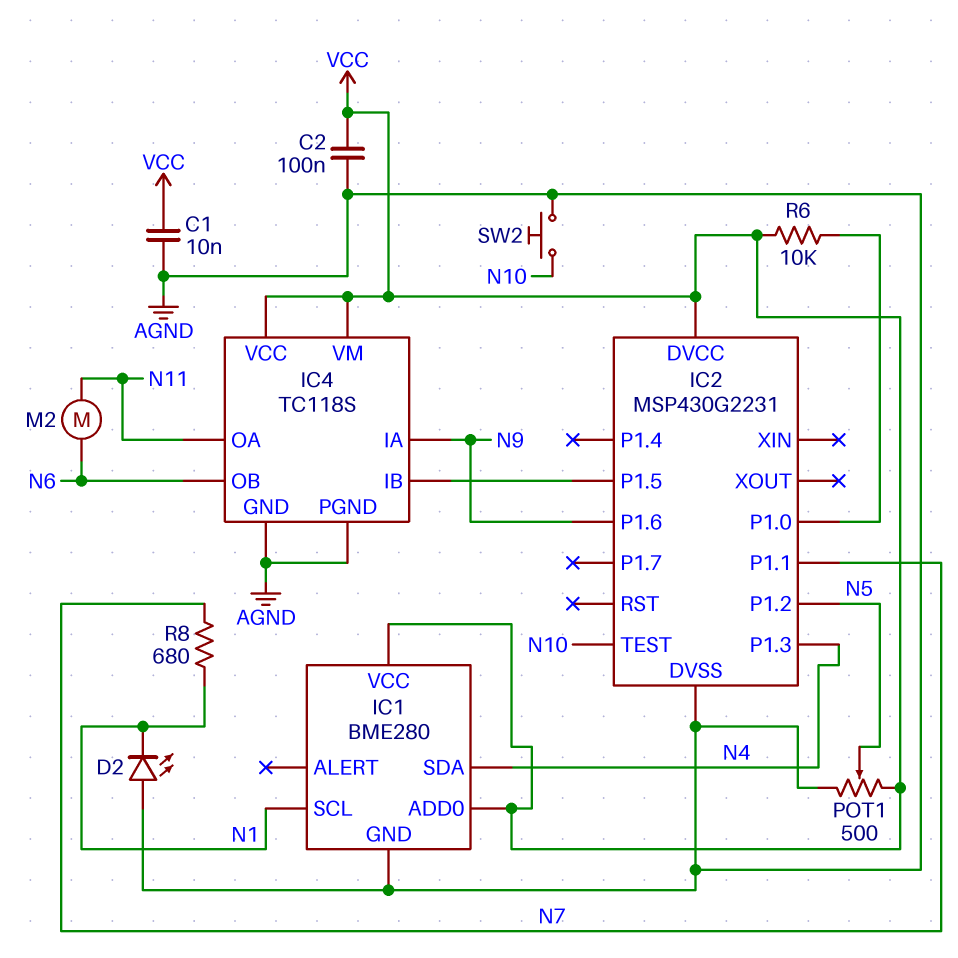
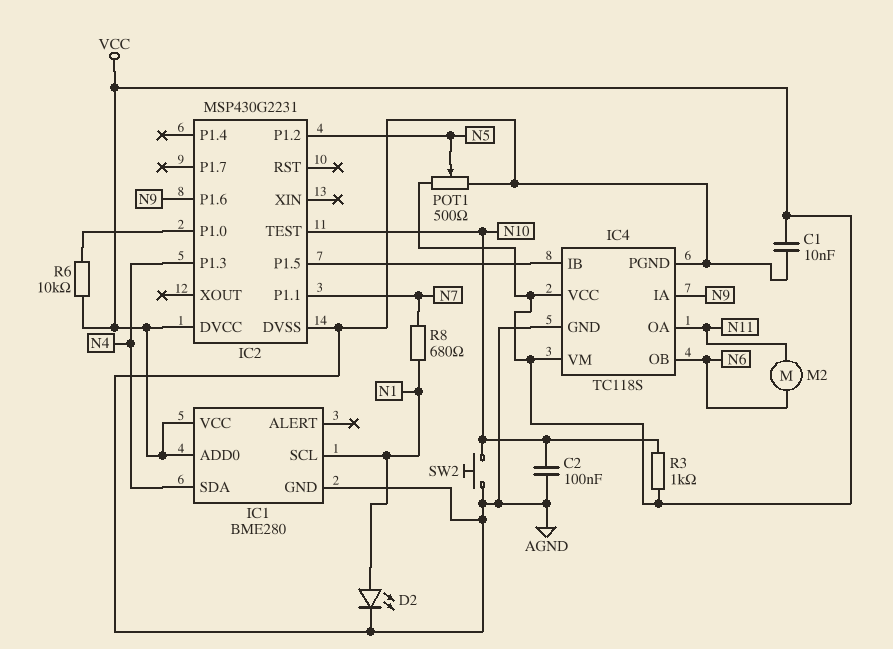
C2: 100nF (AGND, VCC) -> 100nF (AGND, N10)
D2: LED (A AGND, K N1) -> LED (A N1, K AGND)
R3: none -> 1k (N10, VCC)

